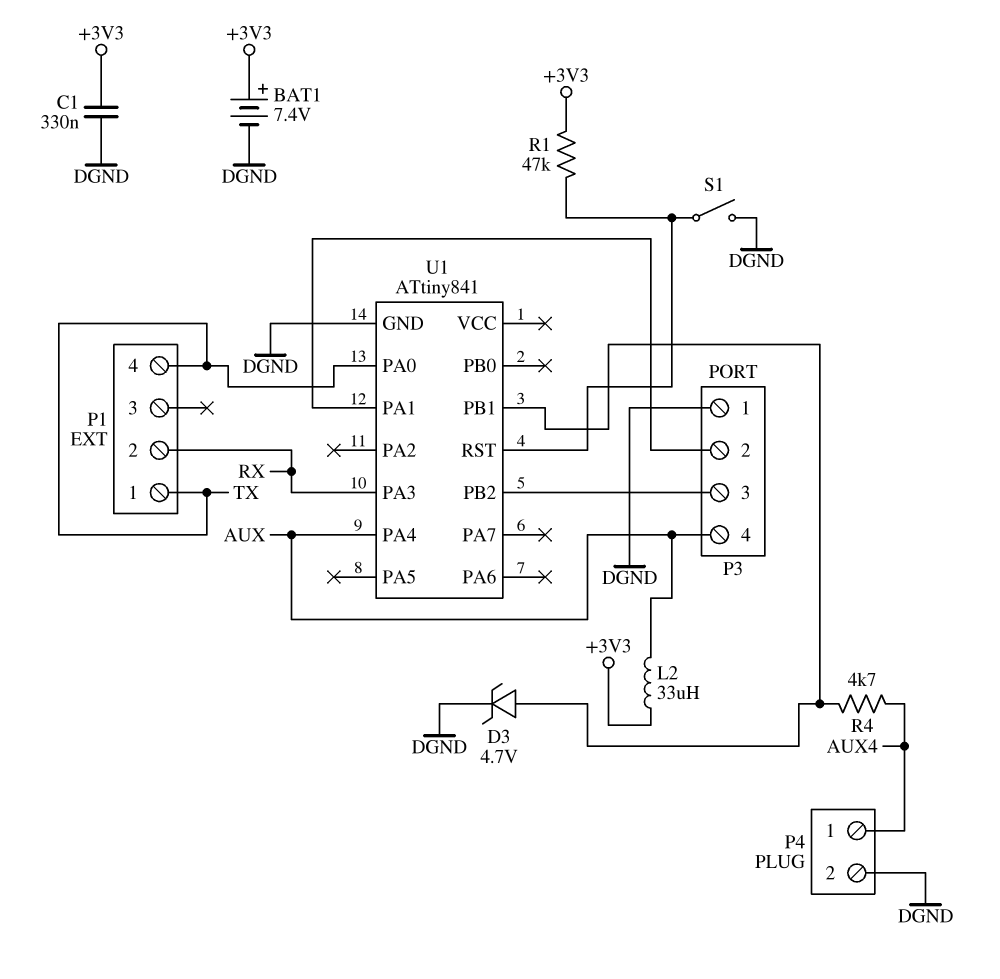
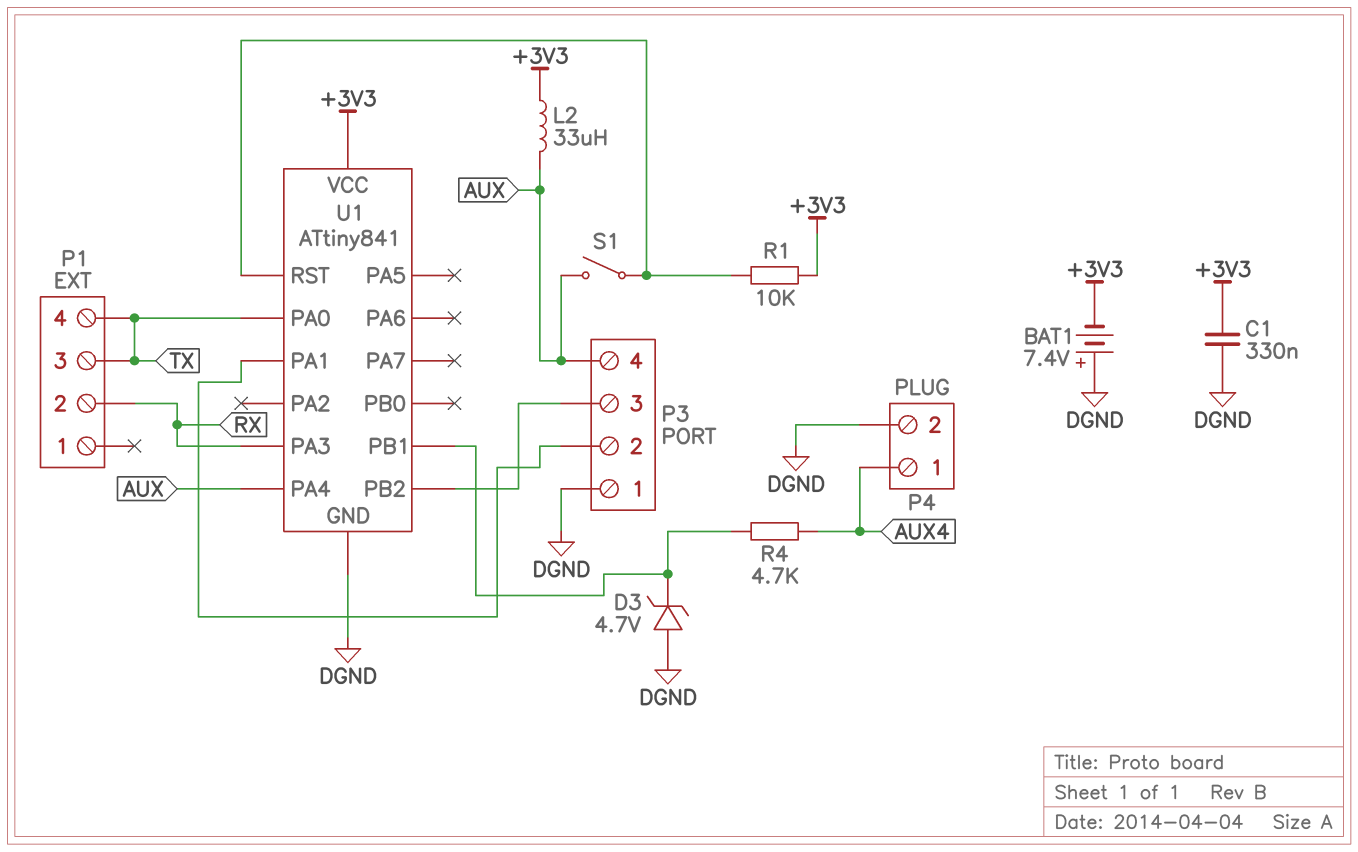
BAT1: 7.4V (plus +3V3, minus DGND) -> 7.4V (plus DGND, minus +3V3)
D3: zener 4.7V (A U1/PB1, K DGND) -> zener 4.7V (A DGND, K U1/PB1)
P1 pin 1: TX -> none
P1 pin 3: none -> TX
R1: 47k (+3V3, U1/RST) -> 10k (+3V3, U1/RST)
S1: switch (DGND, U1/RST) -> switch (AUX, U1/RST)
U1 pin VCC: none -> +3V3

